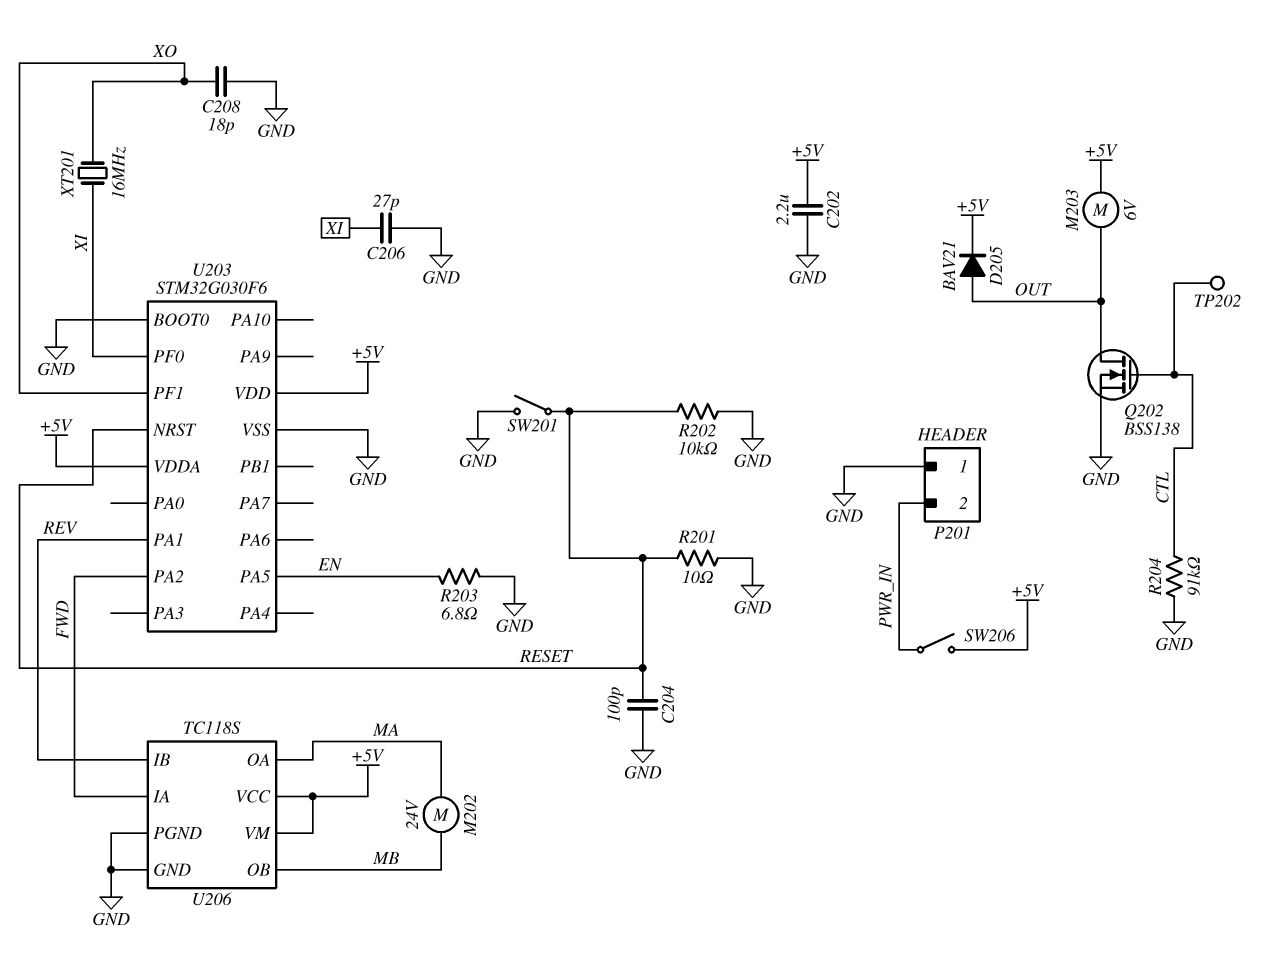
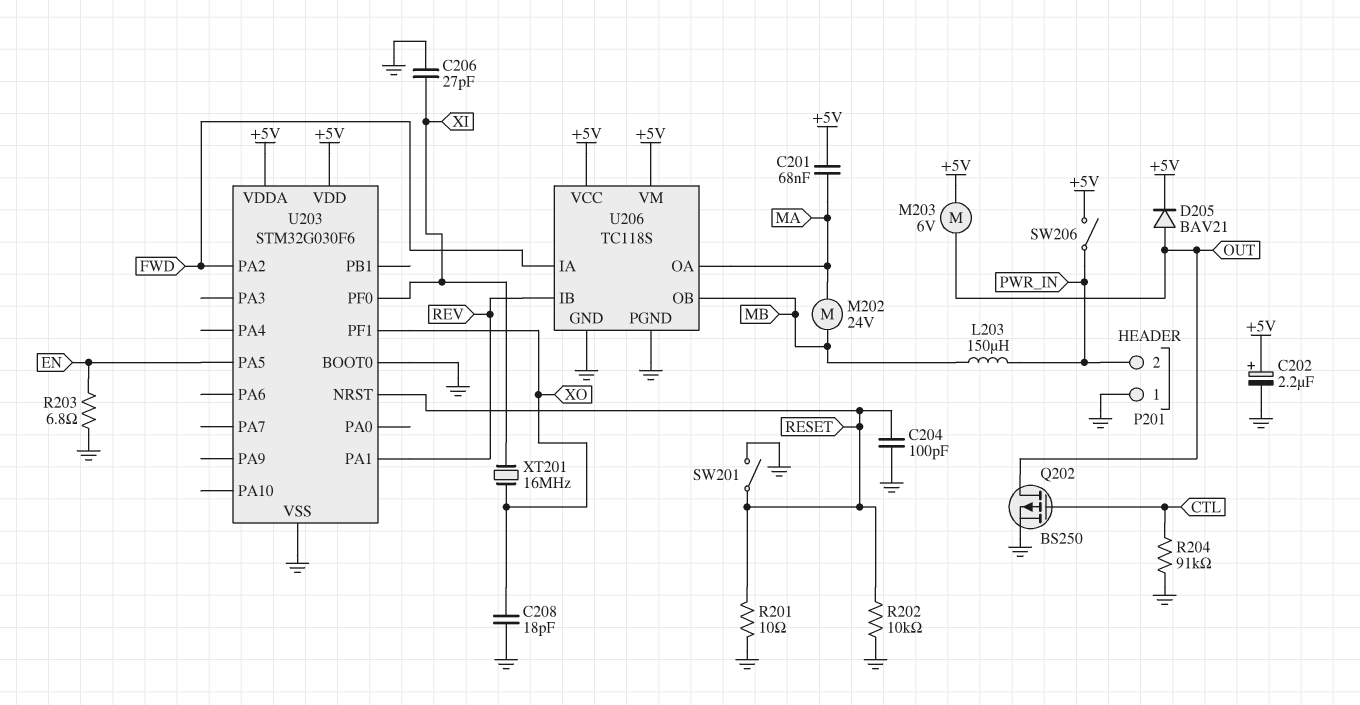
C201: none -> 68nF (+5V, MA)
C202: 2.2uF (+5V, GND) -> 2.2uF (plus +5V, minus GND)
L203: none -> 150uH (MB, PWR_IN)
Q202: NMOS BSS138 (G CTL, D OUT, S GND) -> PMOS BS250 (G CTL, D OUT, S GND)
TP202: test point (CTL) -> none

